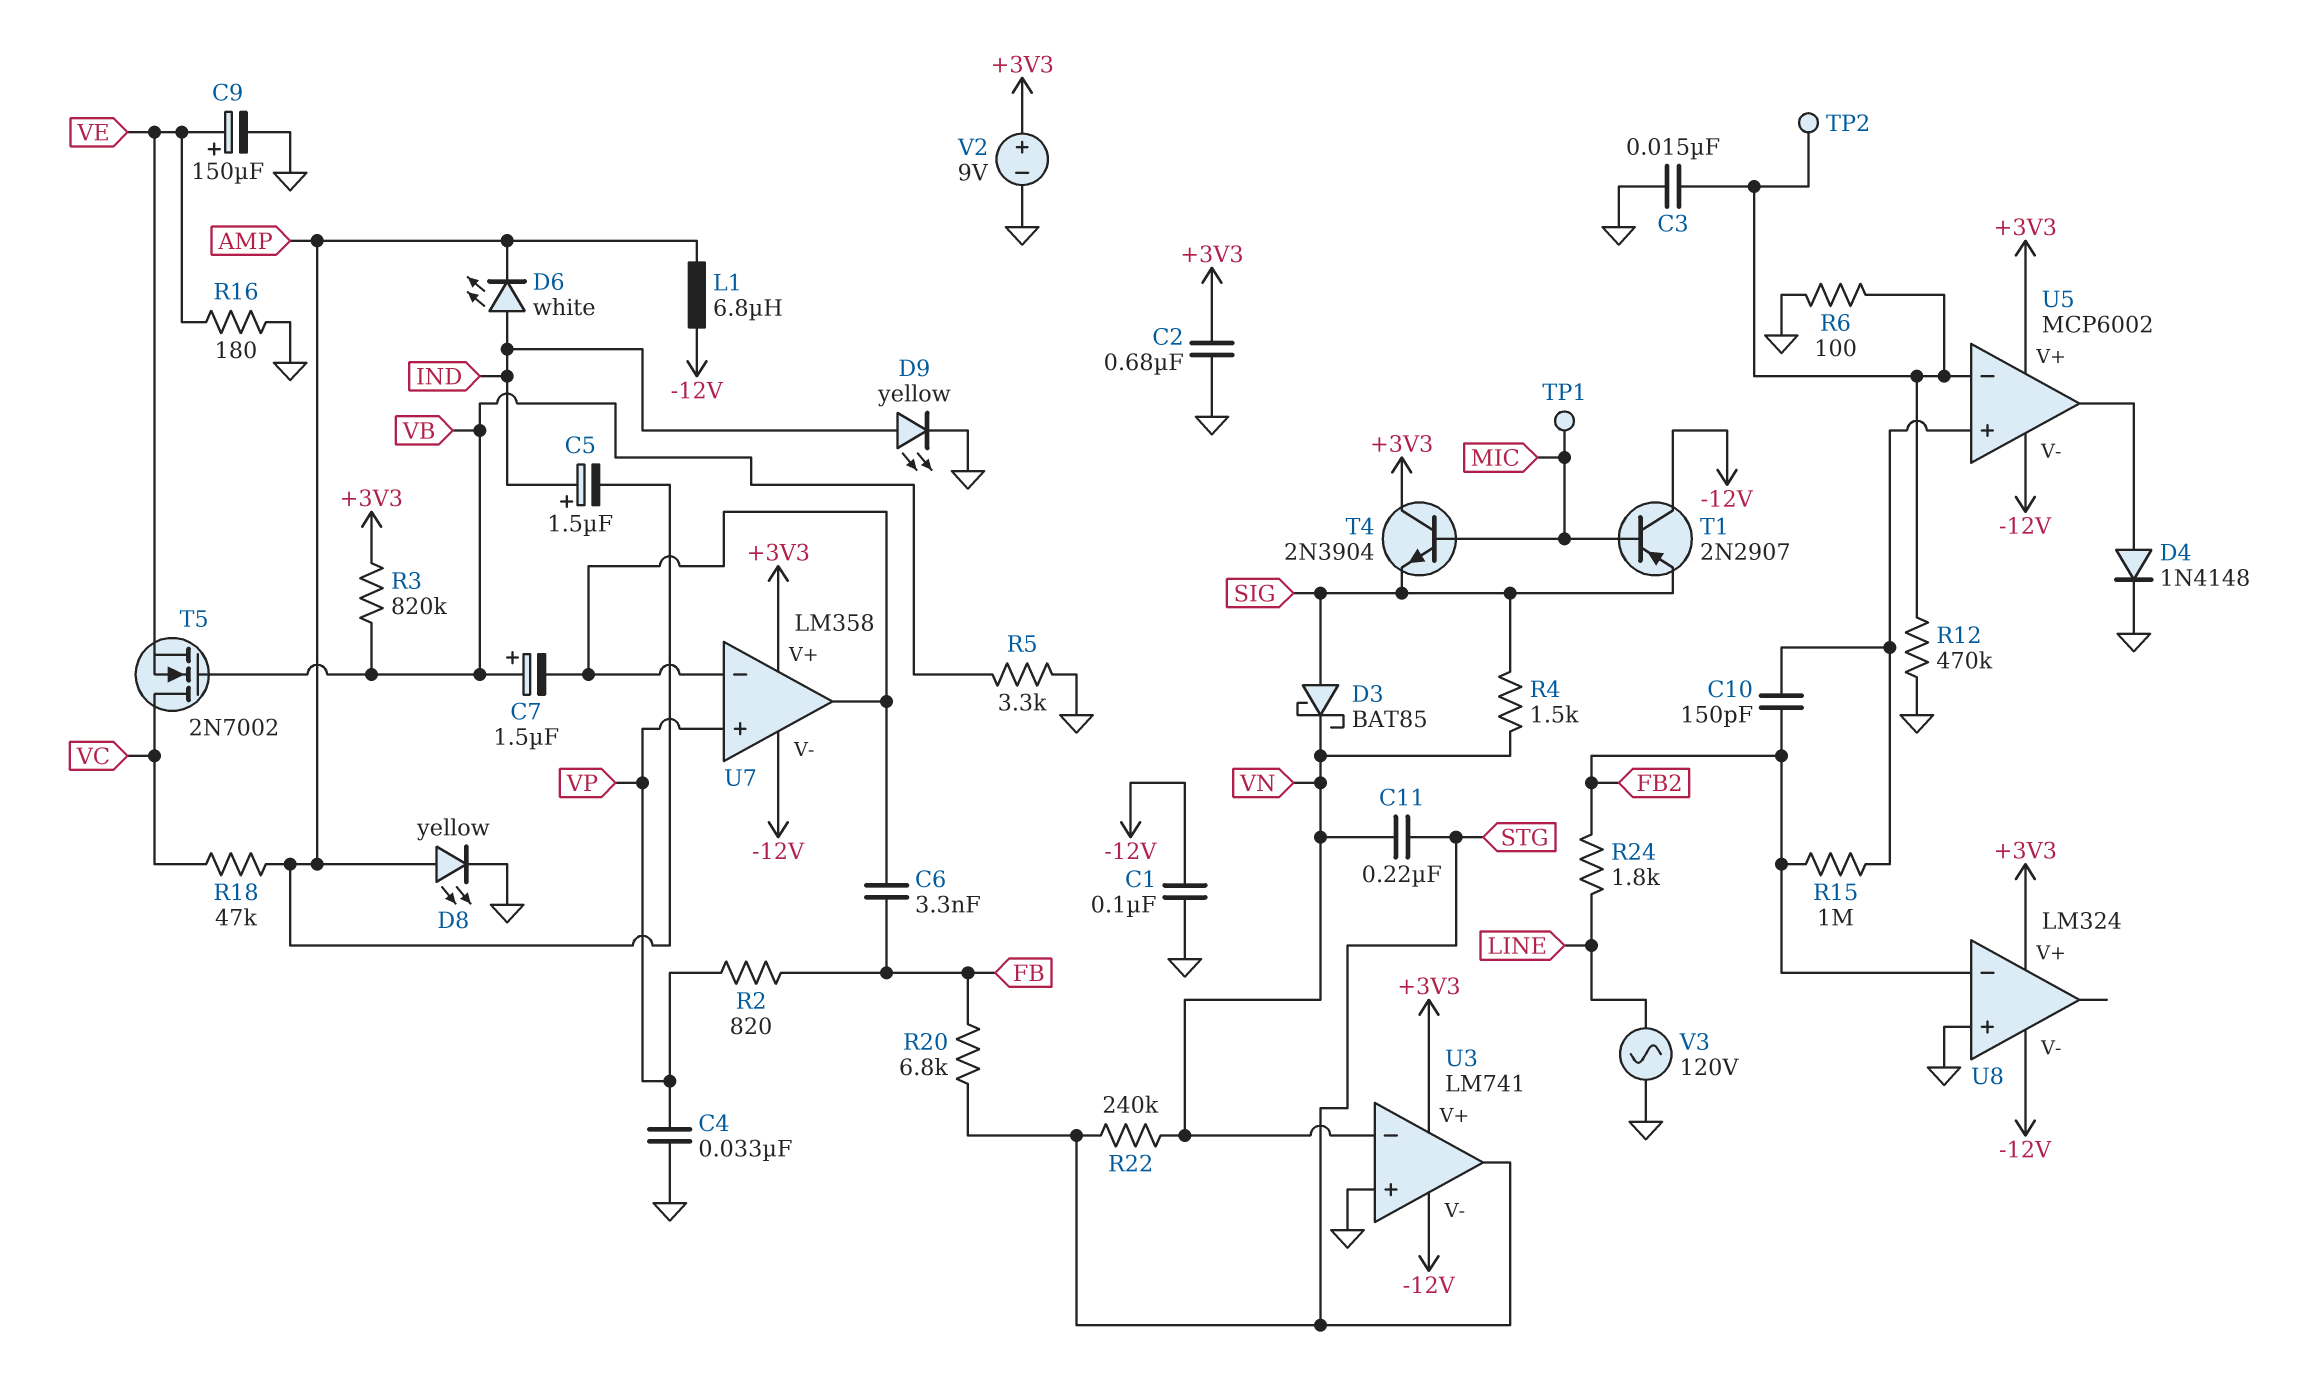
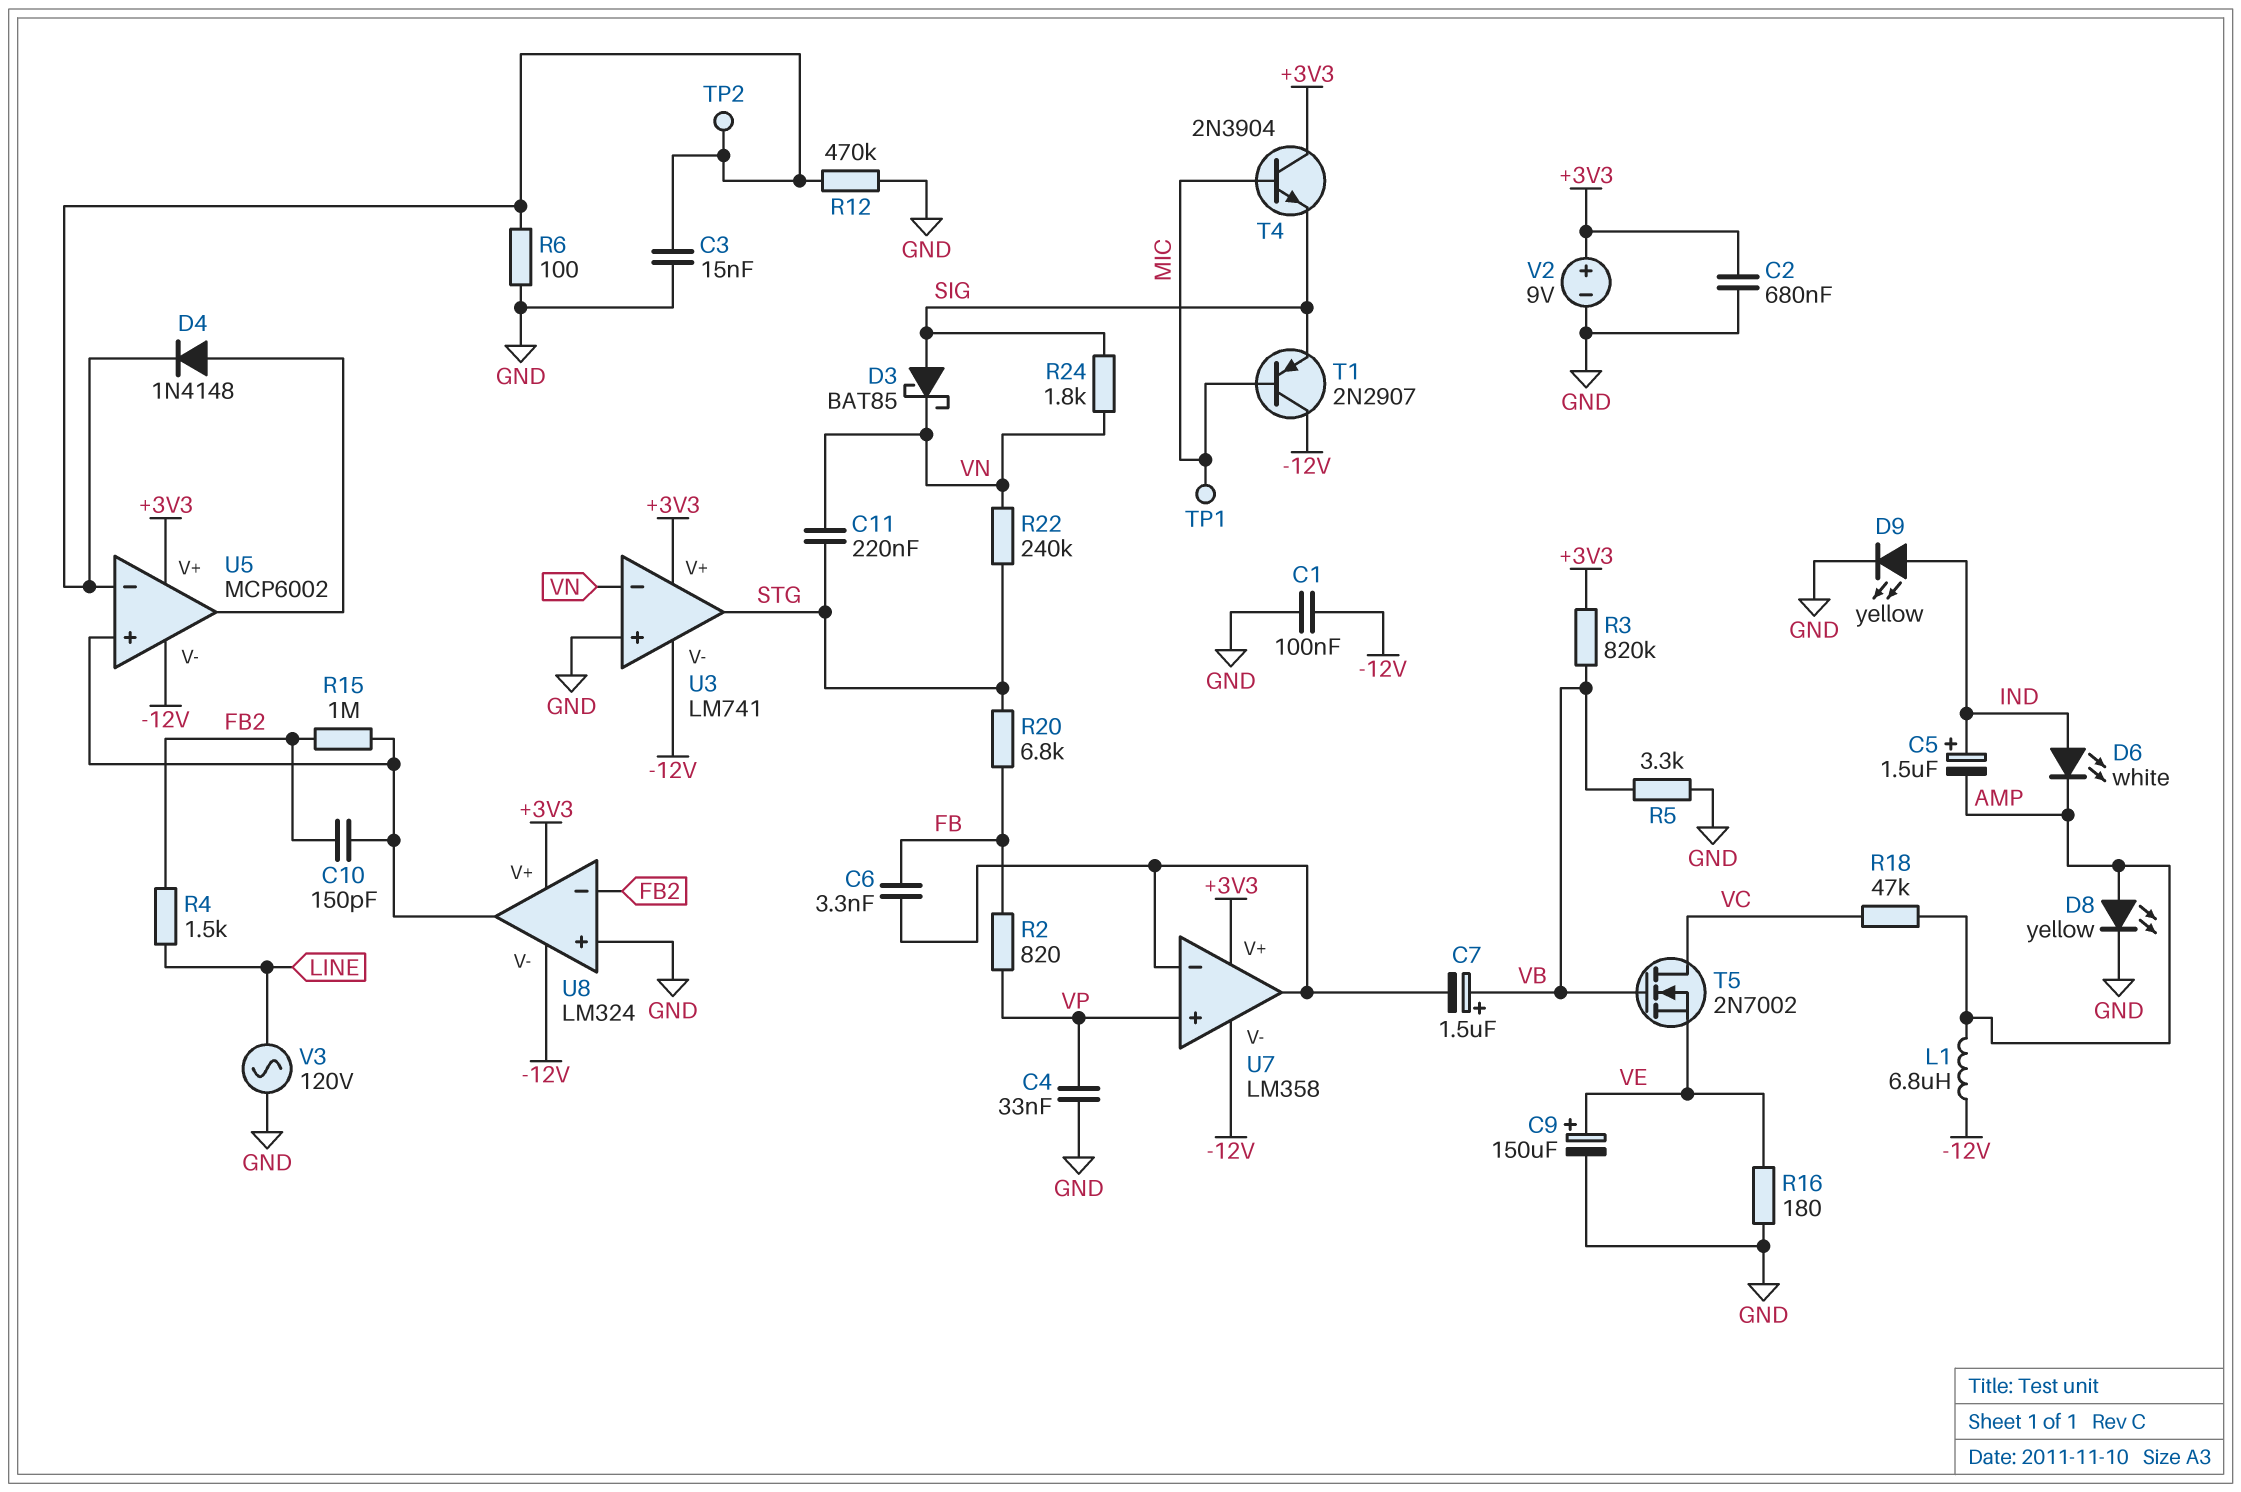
D4: diode 1N4148 (A U5/out, K GND) -> diode 1N4148 (A U5/out, K U5/in-)
R4: 1.5k (SIG, VN) -> 1.5k (FB2, LINE)
R24: 1.8k (FB2, LINE) -> 1.8k (SIG, VN)
U8 pin out: none -> U5/in+

